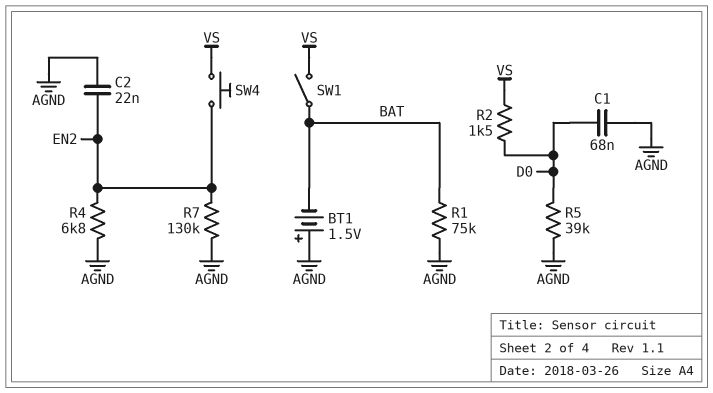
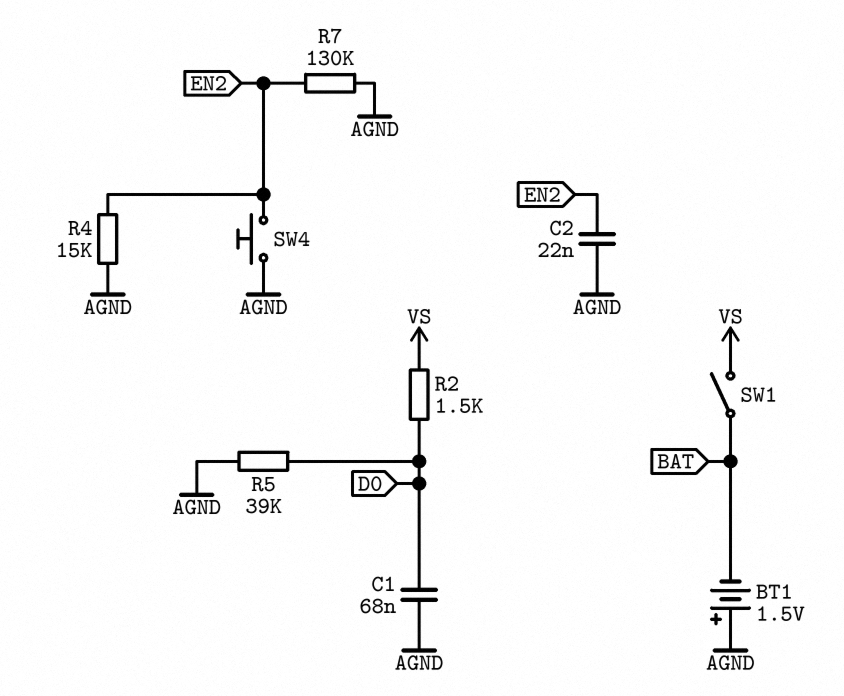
R1: 75k (AGND, BAT) -> none
R4: 6.8k (AGND, EN2) -> 15k (AGND, EN2)
SW4: button (EN2, VS) -> button (AGND, EN2)

